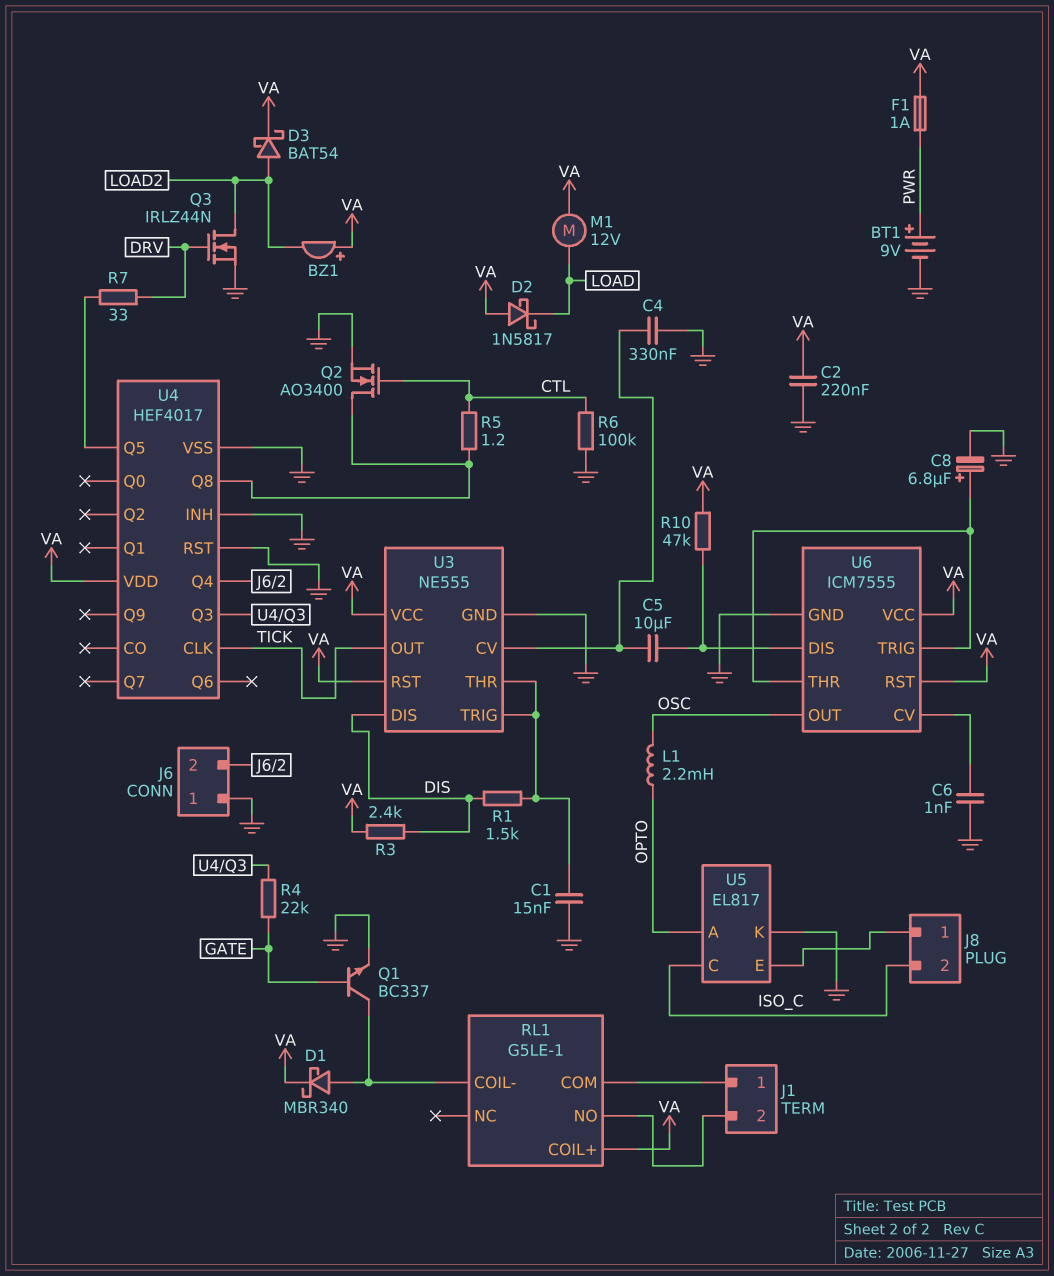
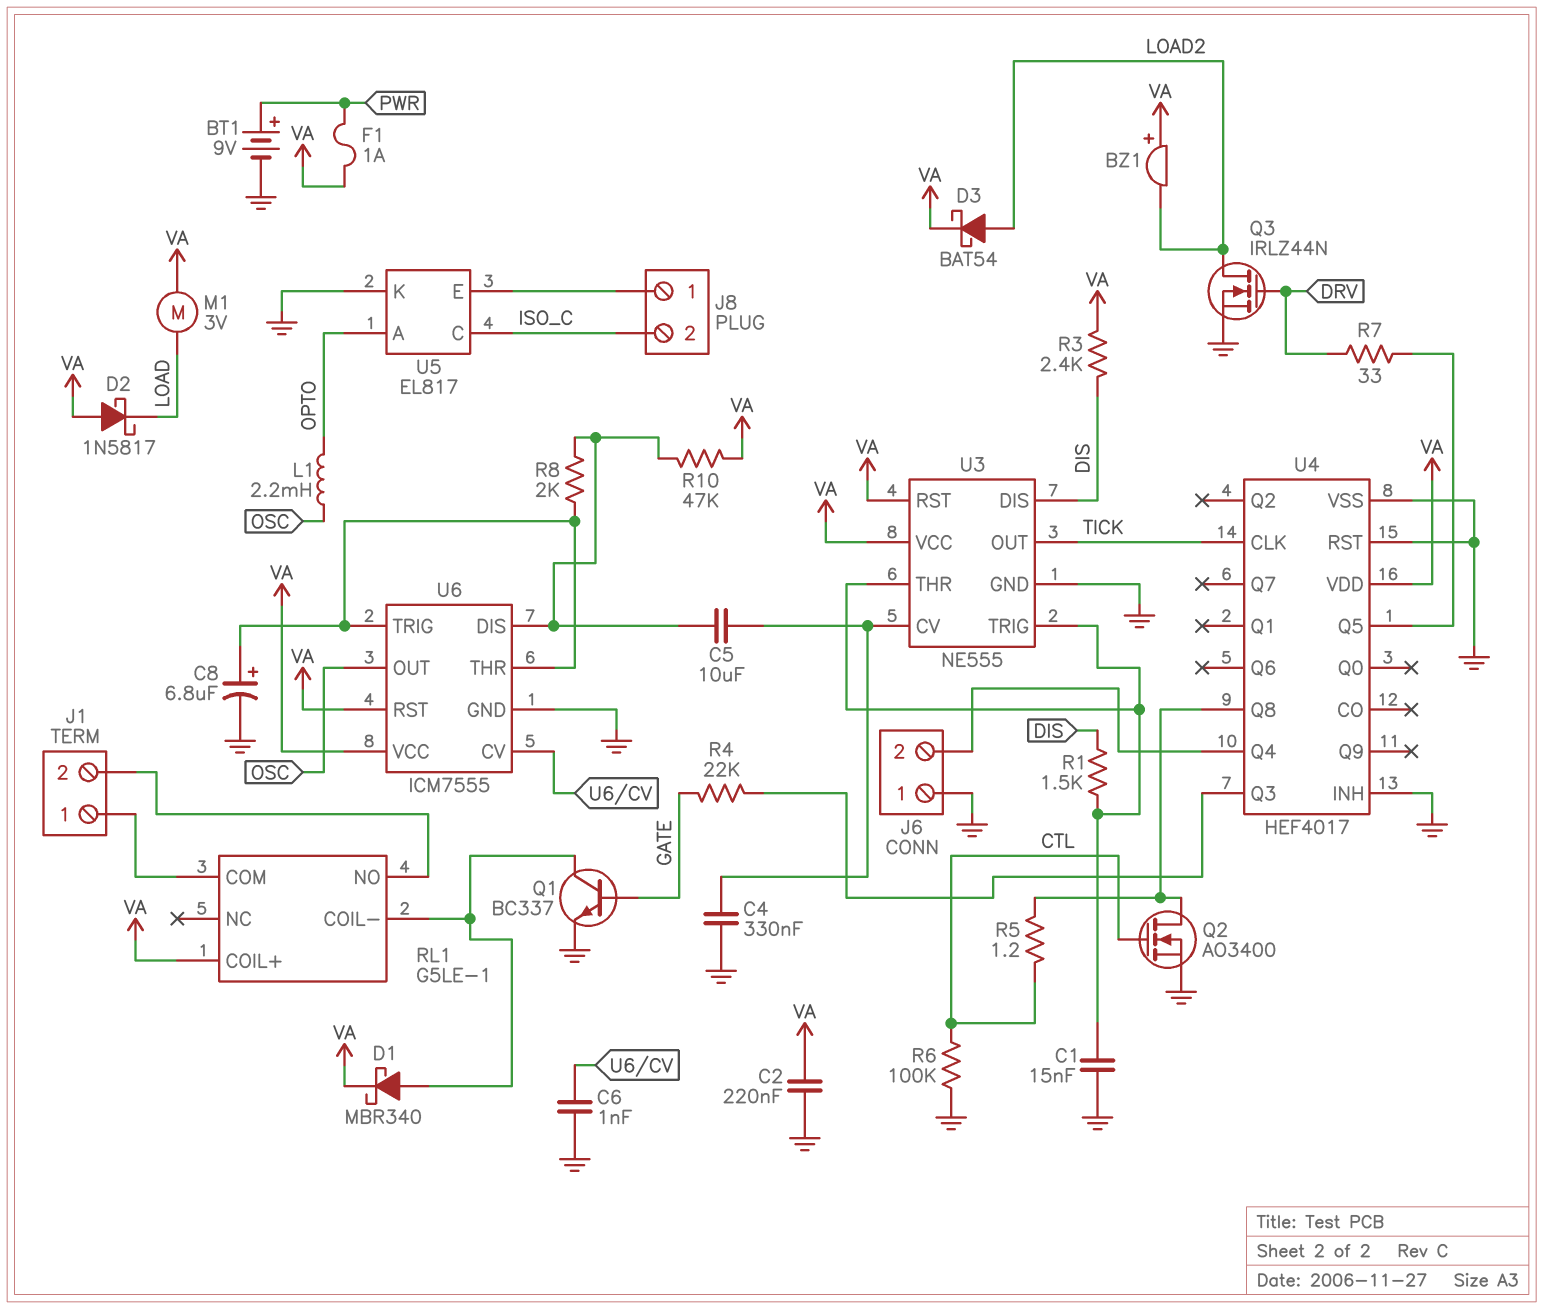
M1: motor 12V (LOAD, VA) -> motor 3V (LOAD, VA)
R8: none -> 2k (U6/DIS, U6/THR)

